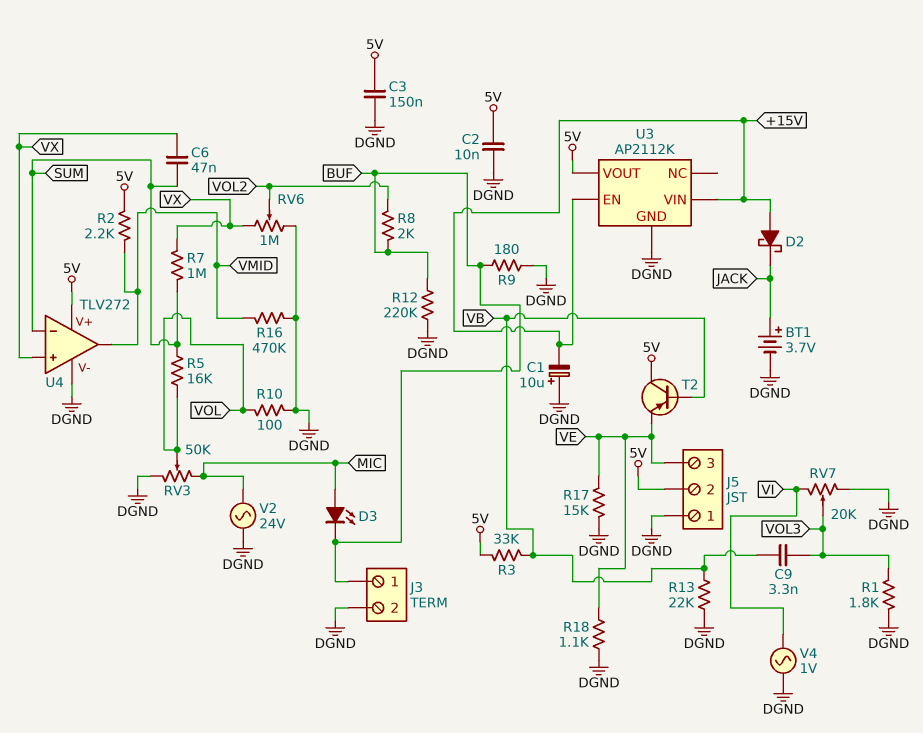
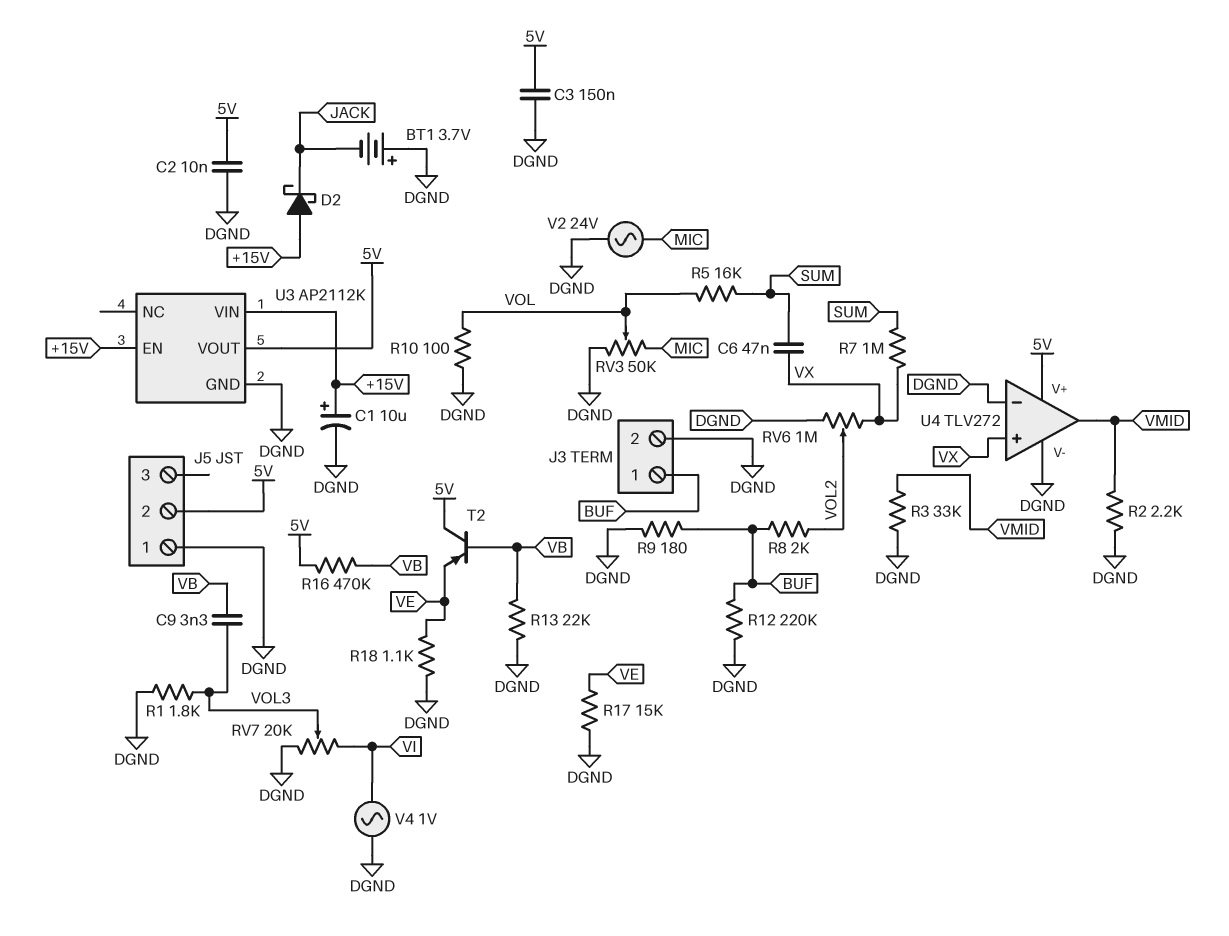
BT1: 3.7V (plus JACK, minus DGND) -> 3.7V (plus DGND, minus JACK)
C1: 10uF (plus DGND, minus +15V) -> 10uF (plus +15V, minus DGND)
D3: LED (A MIC, K BUF) -> none
J5 pin 3: VE -> none
R2: 2.2k (5V, VMID) -> 2.2k (DGND, VMID)
R3: 33k (5V, VB) -> 33k (DGND, VMID)
R16: 470k (DGND, VMID) -> 470k (5V, VB)
U4 pin in-: SUM -> DGND

